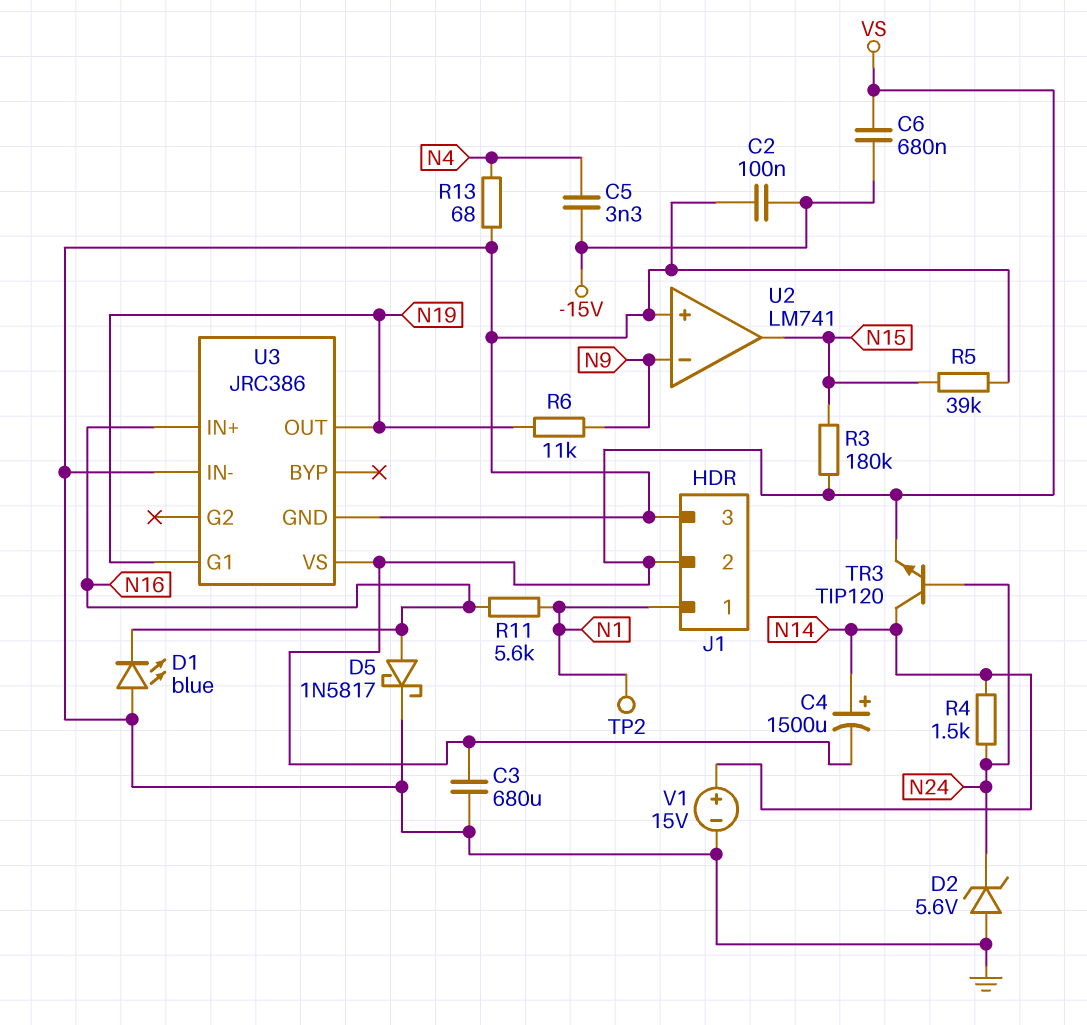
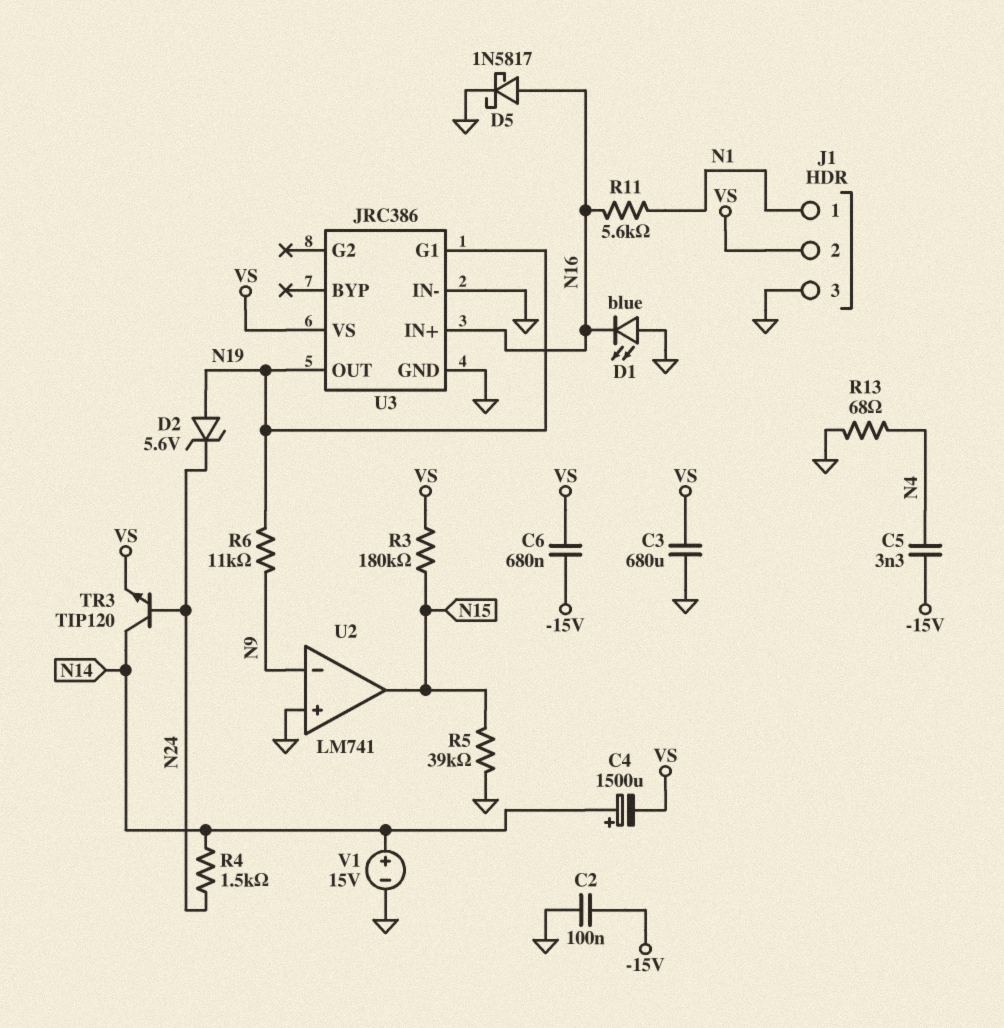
D2: zener 5.6V (A GND, K N24) -> zener 5.6V (A N19, K N24)
TP2: test point (N1) -> none

